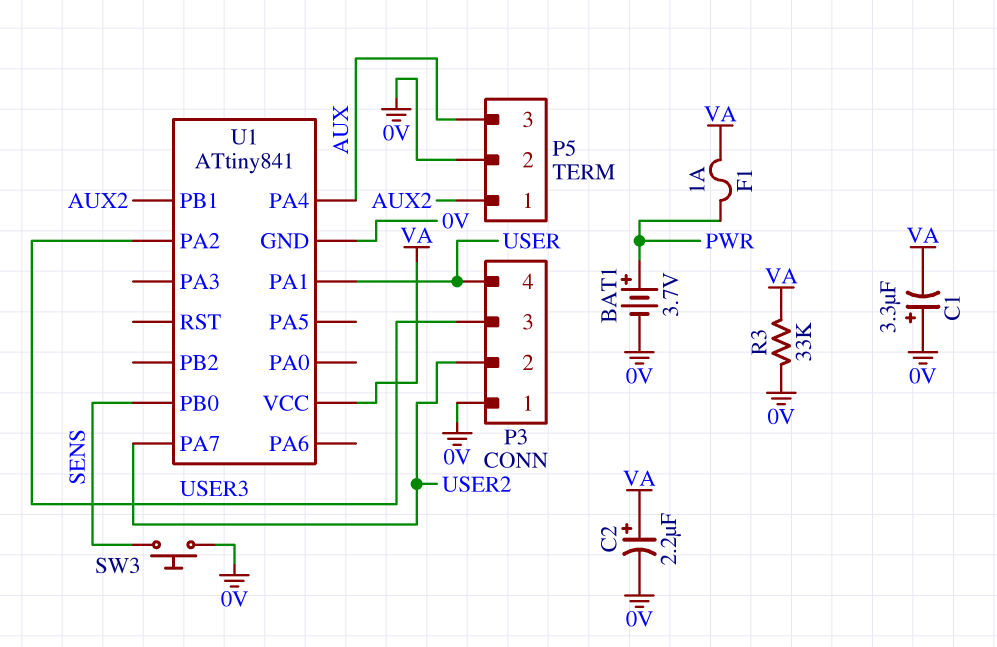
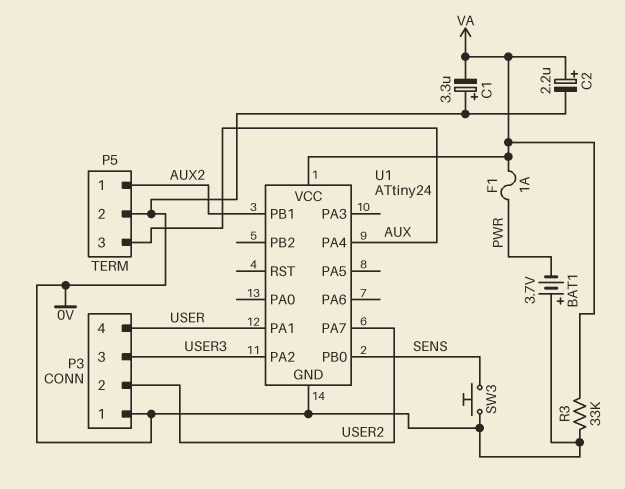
BAT1: 3.7V (plus PWR, minus 0V) -> 3.7V (plus 0V, minus PWR)
U1: ATtiny841 -> ATtiny24

